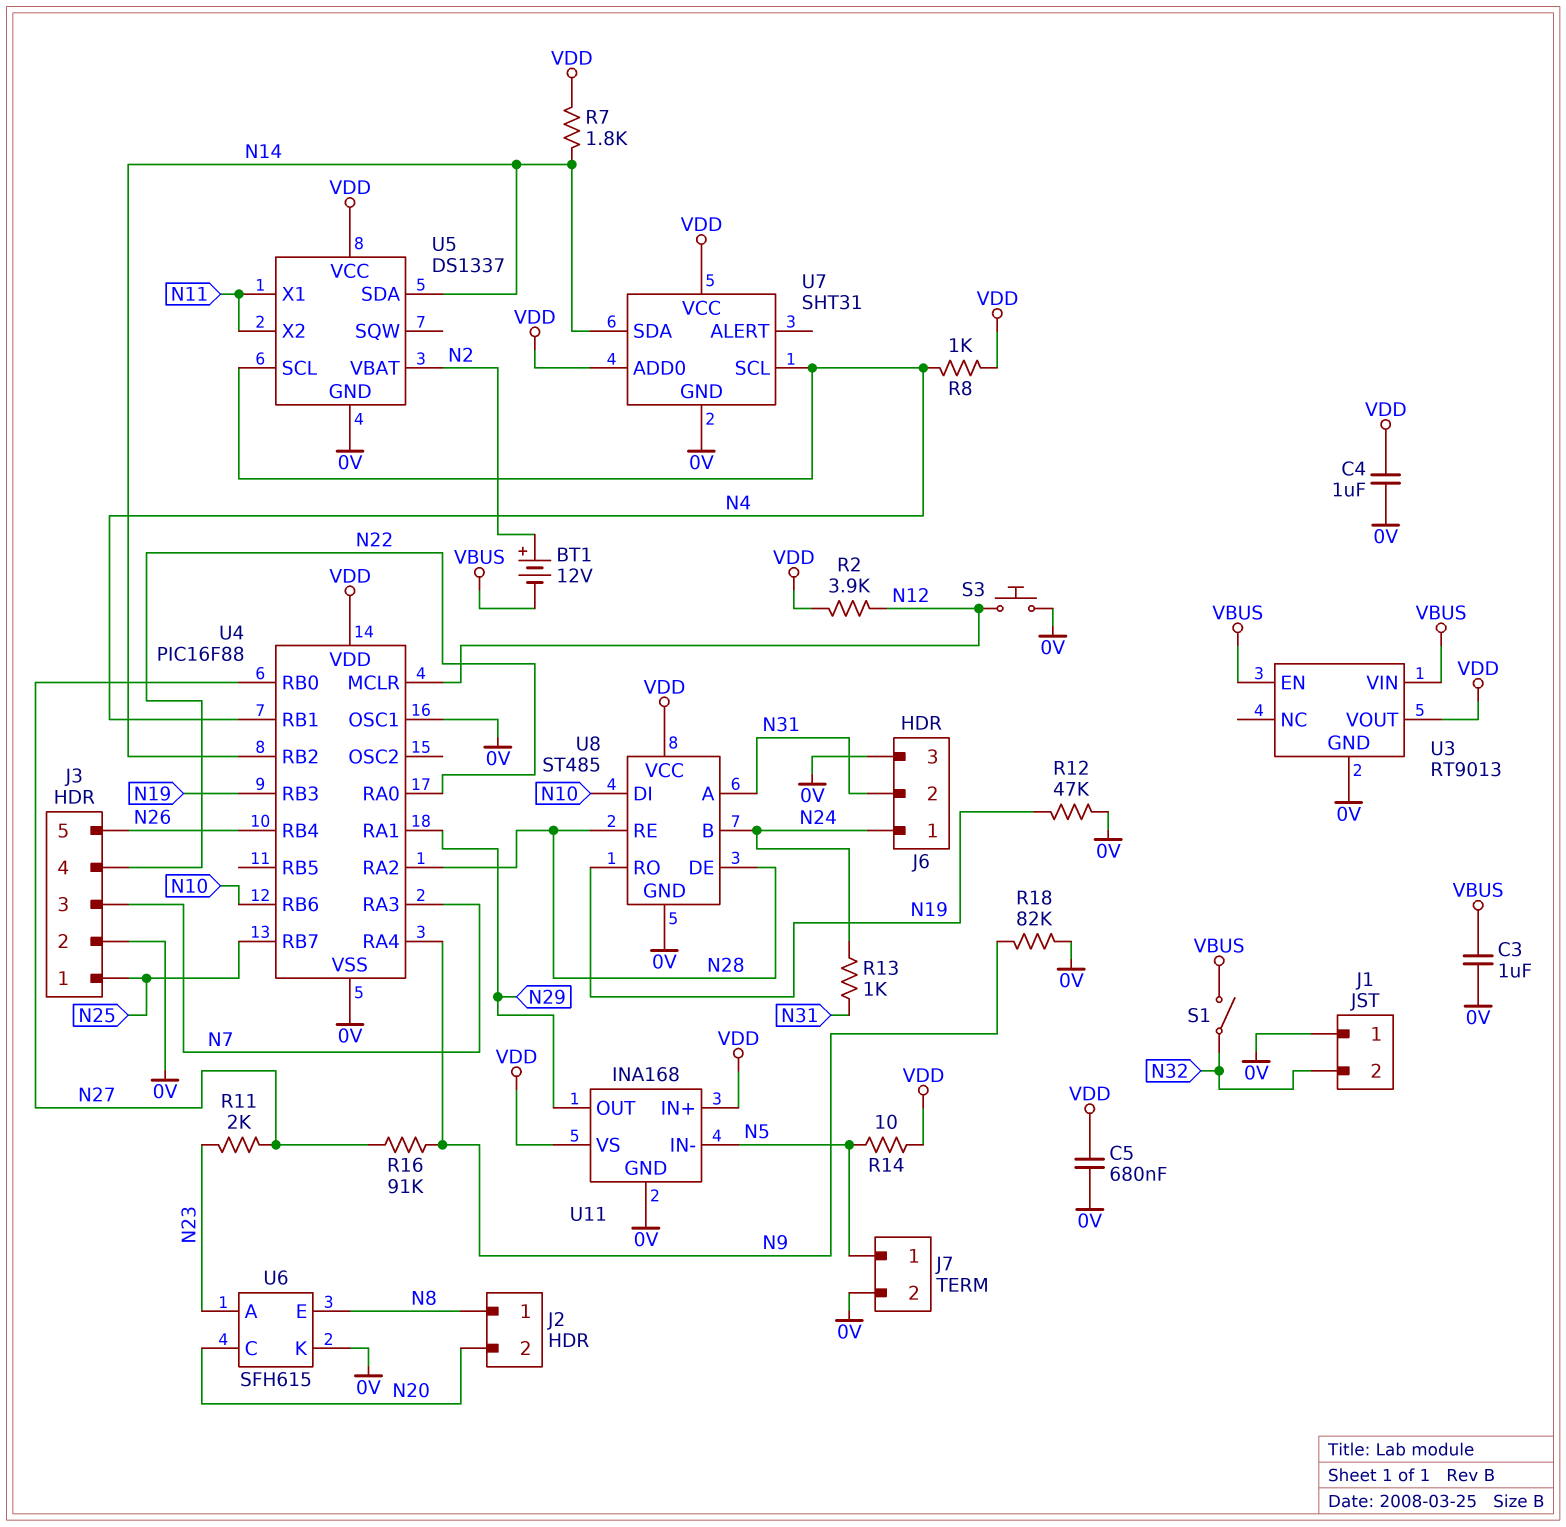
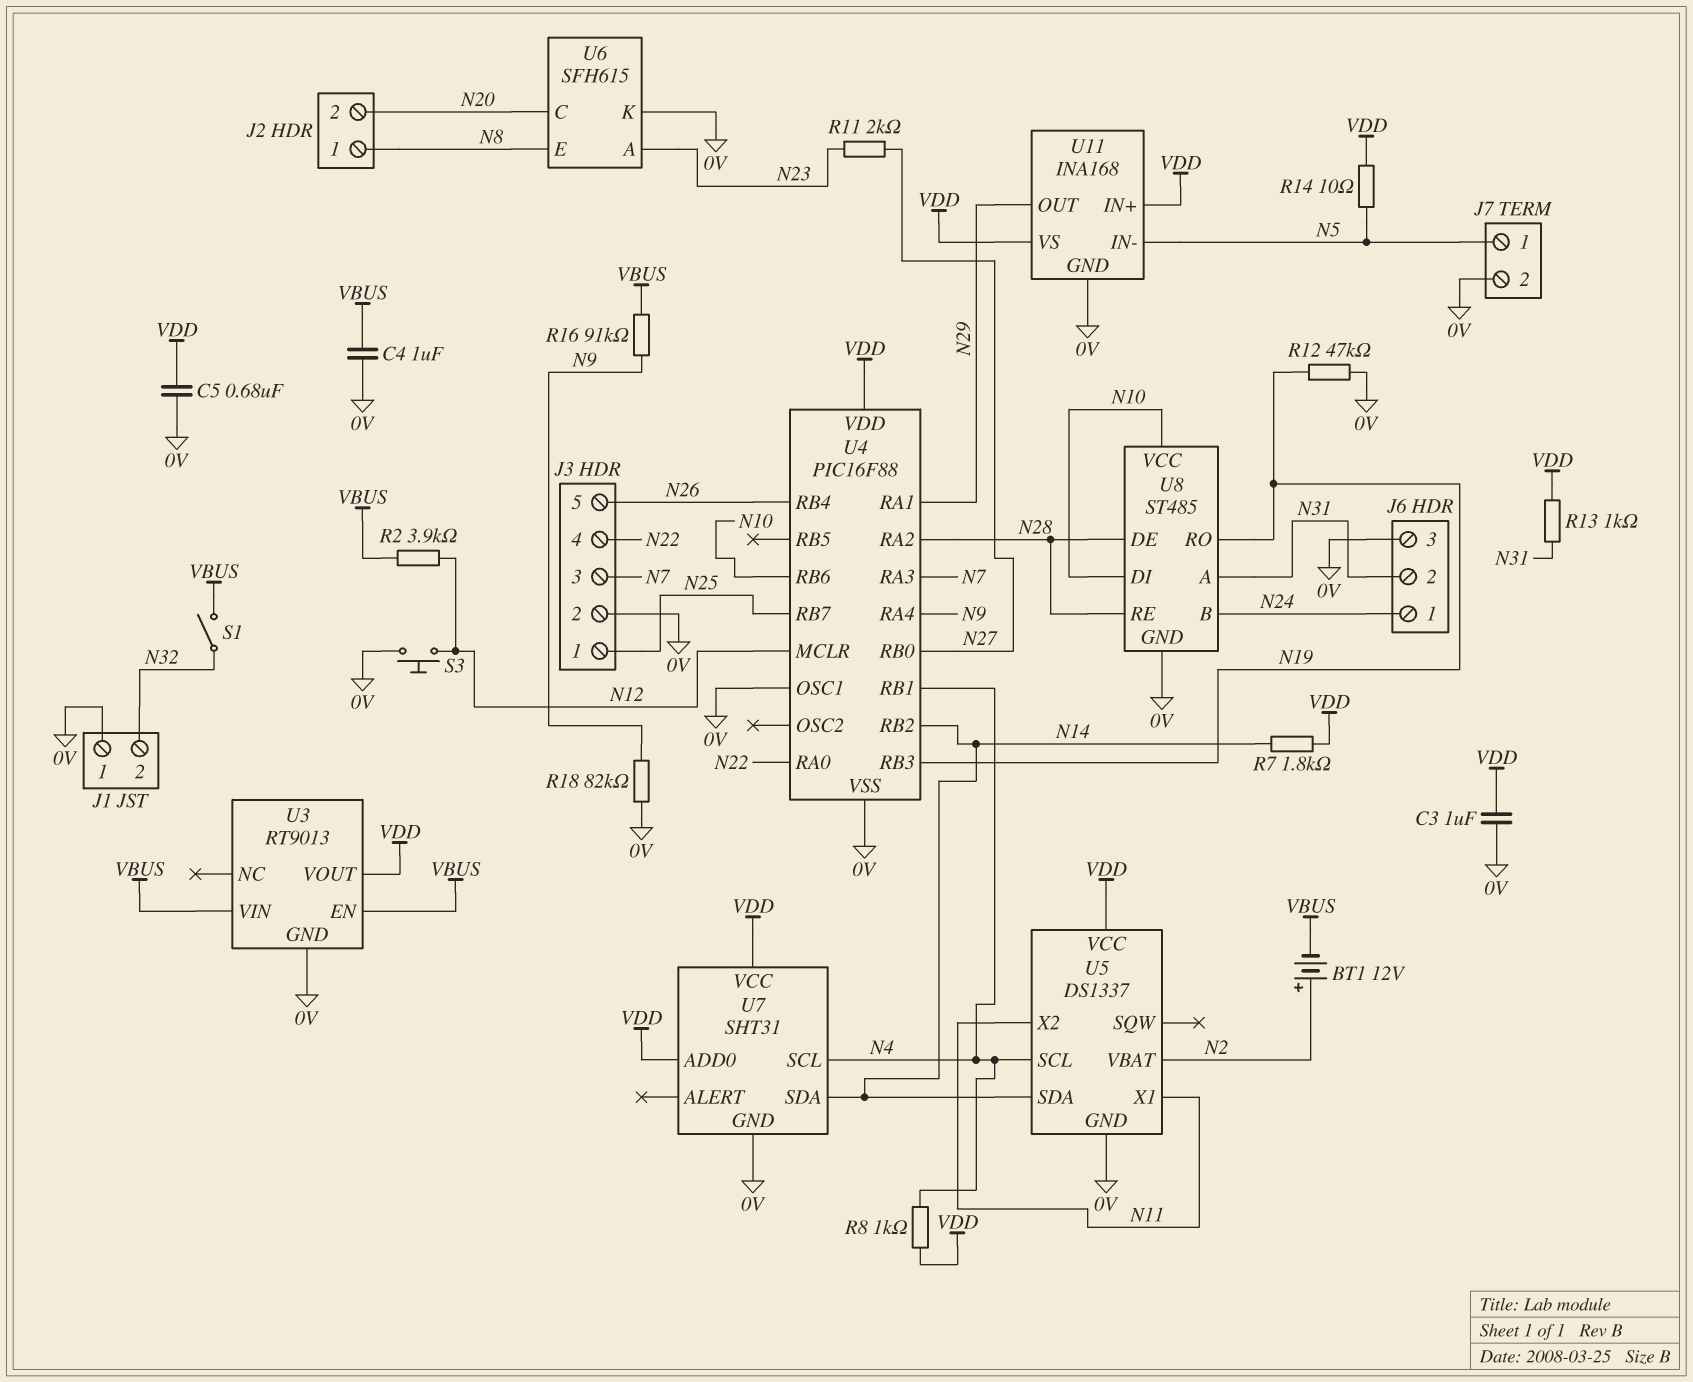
C3: 1uF (0V, VBUS) -> 1uF (0V, VDD)
C4: 1uF (0V, VDD) -> 1uF (0V, VBUS)
R2: 3.9k (N12, VDD) -> 3.9k (N12, VBUS)
R13: 1k (N24, N31) -> 1k (N31, VDD)
R16: 91k (N9, N27) -> 91k (N9, VBUS)
U8 pin VCC: VDD -> N10

